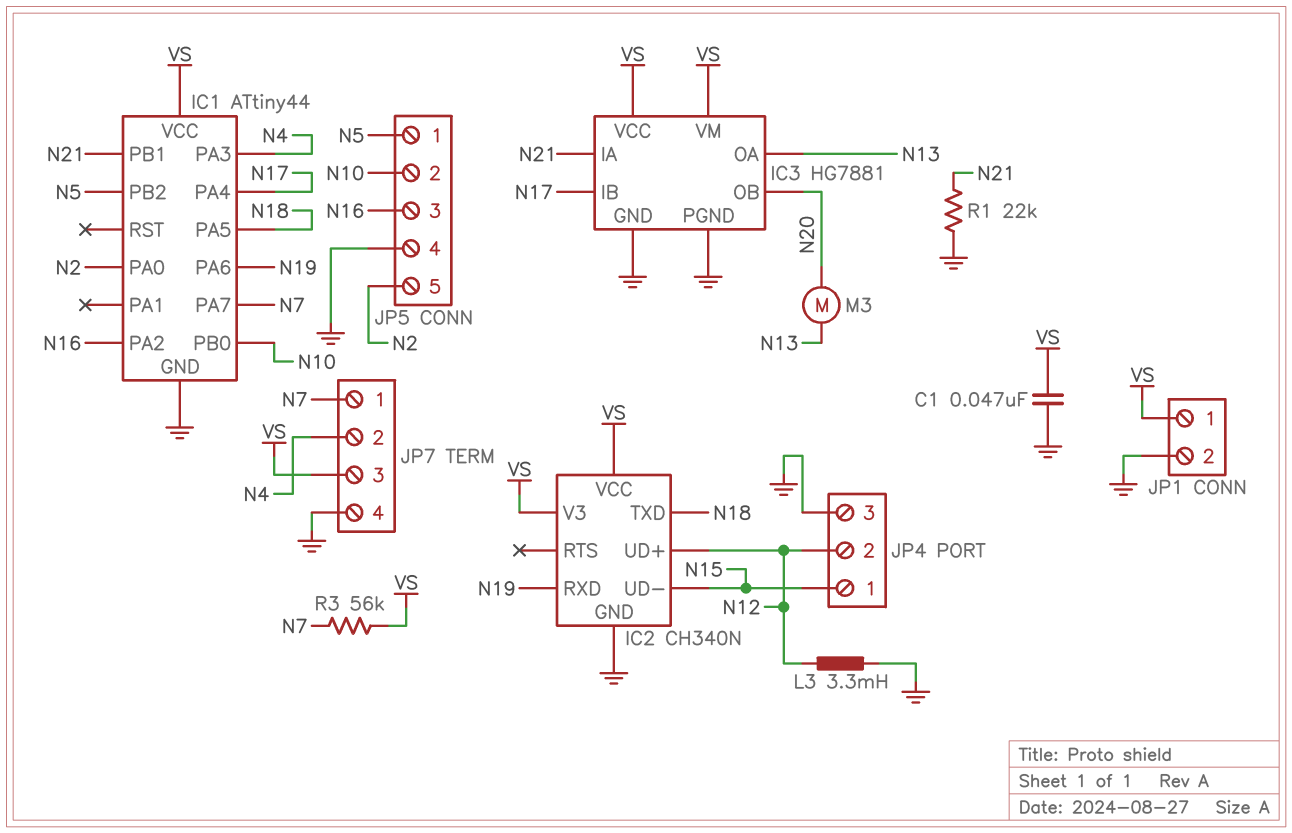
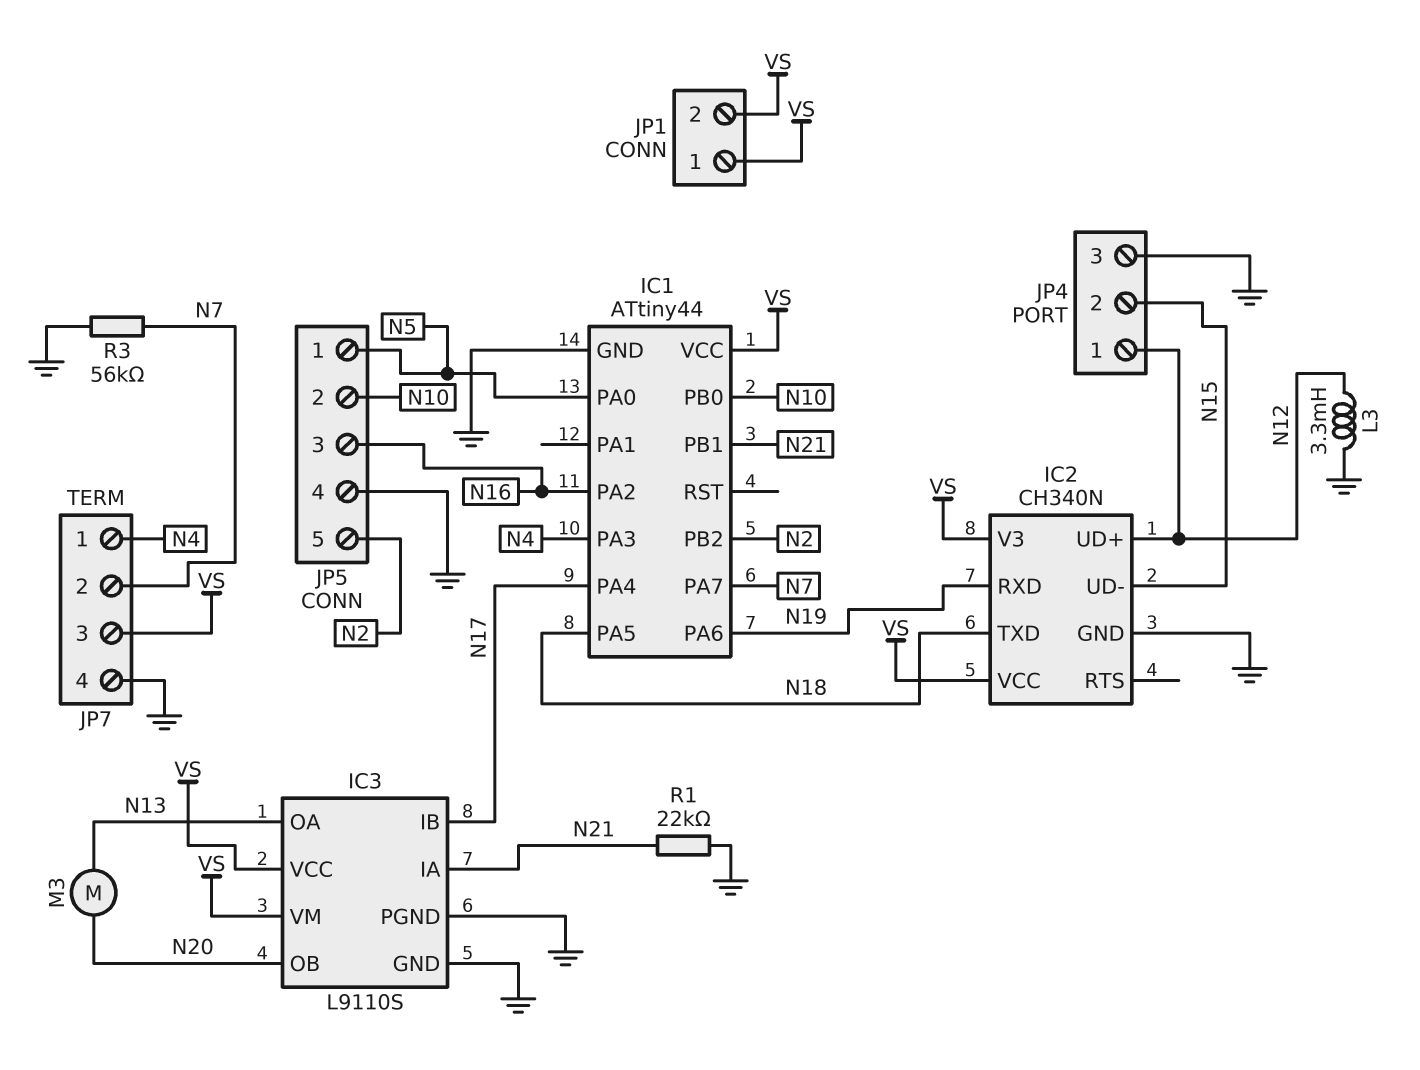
C1: 47nF (GND, VS) -> none
IC1 pin PA0: N2 -> N5
IC1 pin PB2: N5 -> N2
IC3: HG7881 -> L9110S
JP1 pin 2: GND -> VS
JP4 pin 1: N15 -> N12
JP4 pin 2: N12 -> N15
JP7 pin 1: N7 -> N4
JP7 pin 2: N4 -> N7
R3: 56k (N7, VS) -> 56k (GND, N7)

